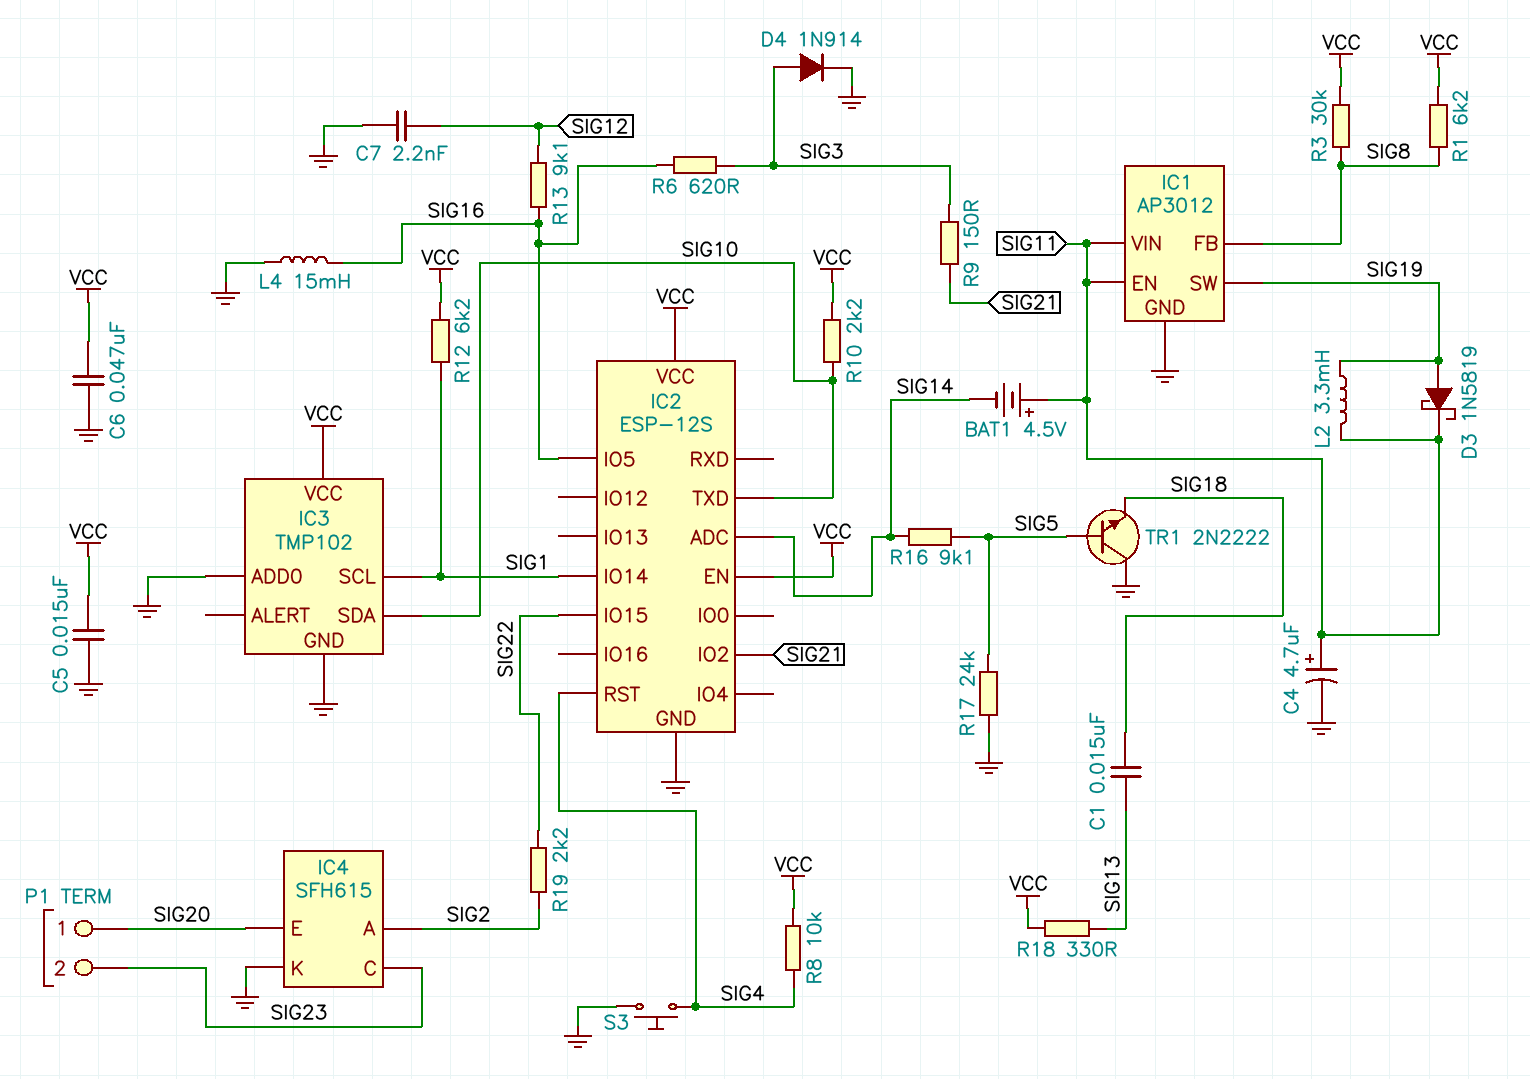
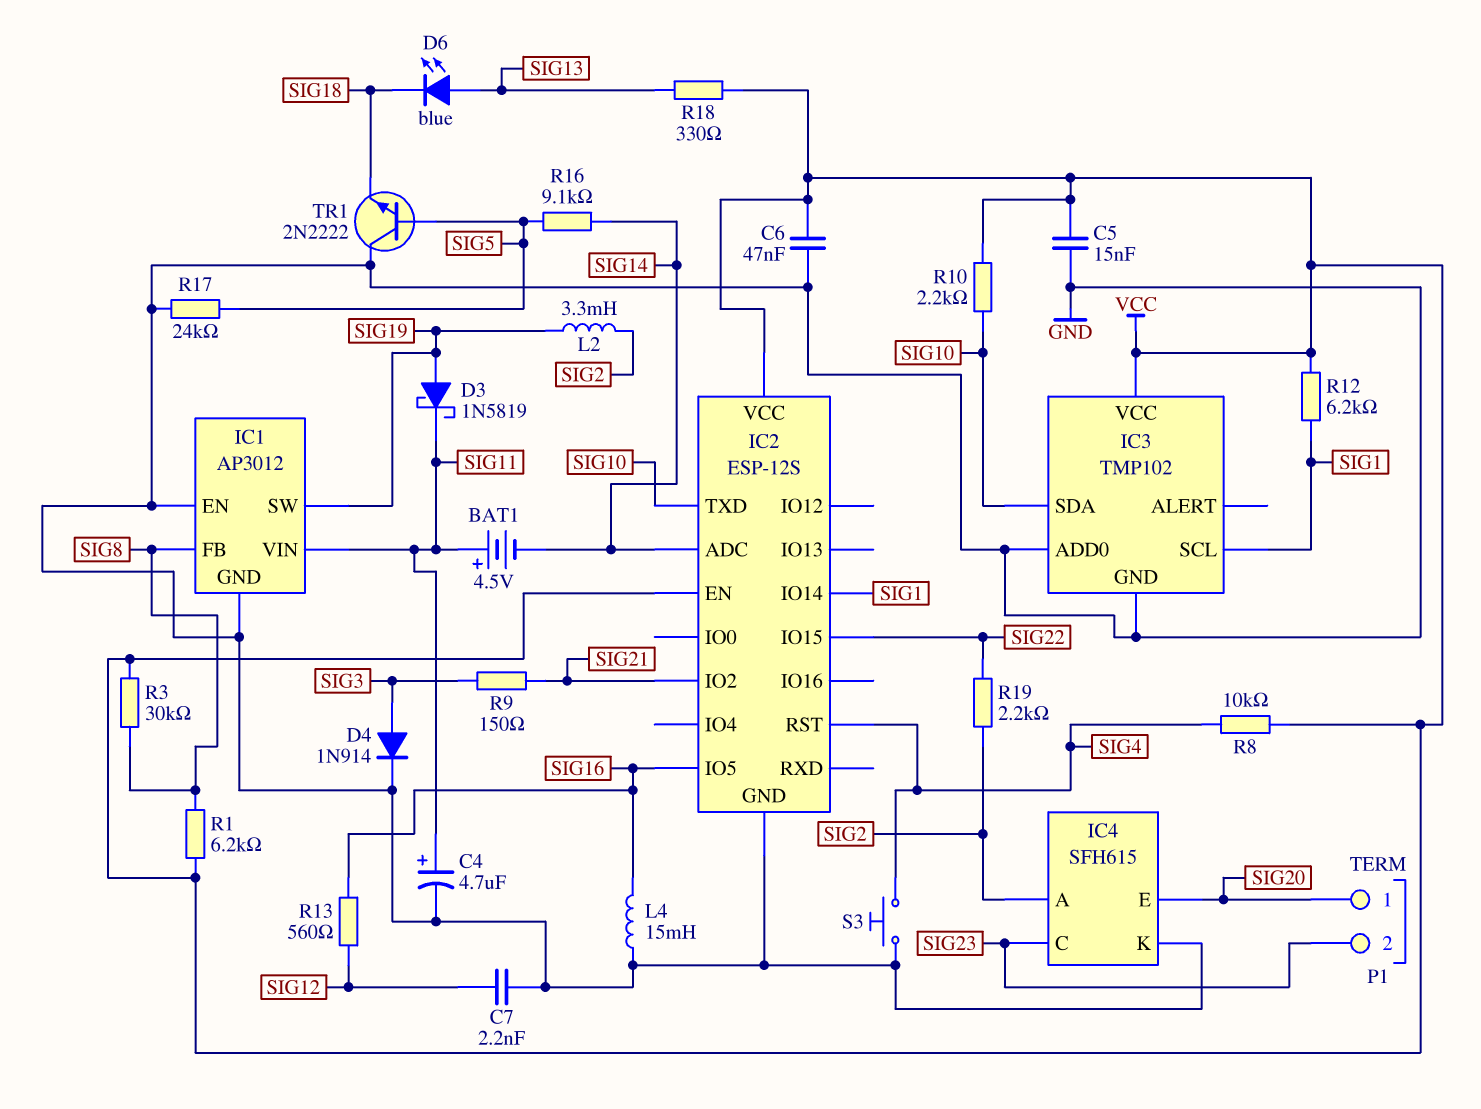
C1: 15nF (SIG13, SIG18) -> none
D6: none -> LED blue (A SIG13, K SIG18)
IC1 pin EN: SIG11 -> GND
L2: 3.3mH (SIG11, SIG19) -> 3.3mH (SIG2, SIG19)
R6: 620 (SIG3, SIG16) -> none
R13: 9.1k (SIG12, SIG16) -> 560 (SIG12, SIG16)

